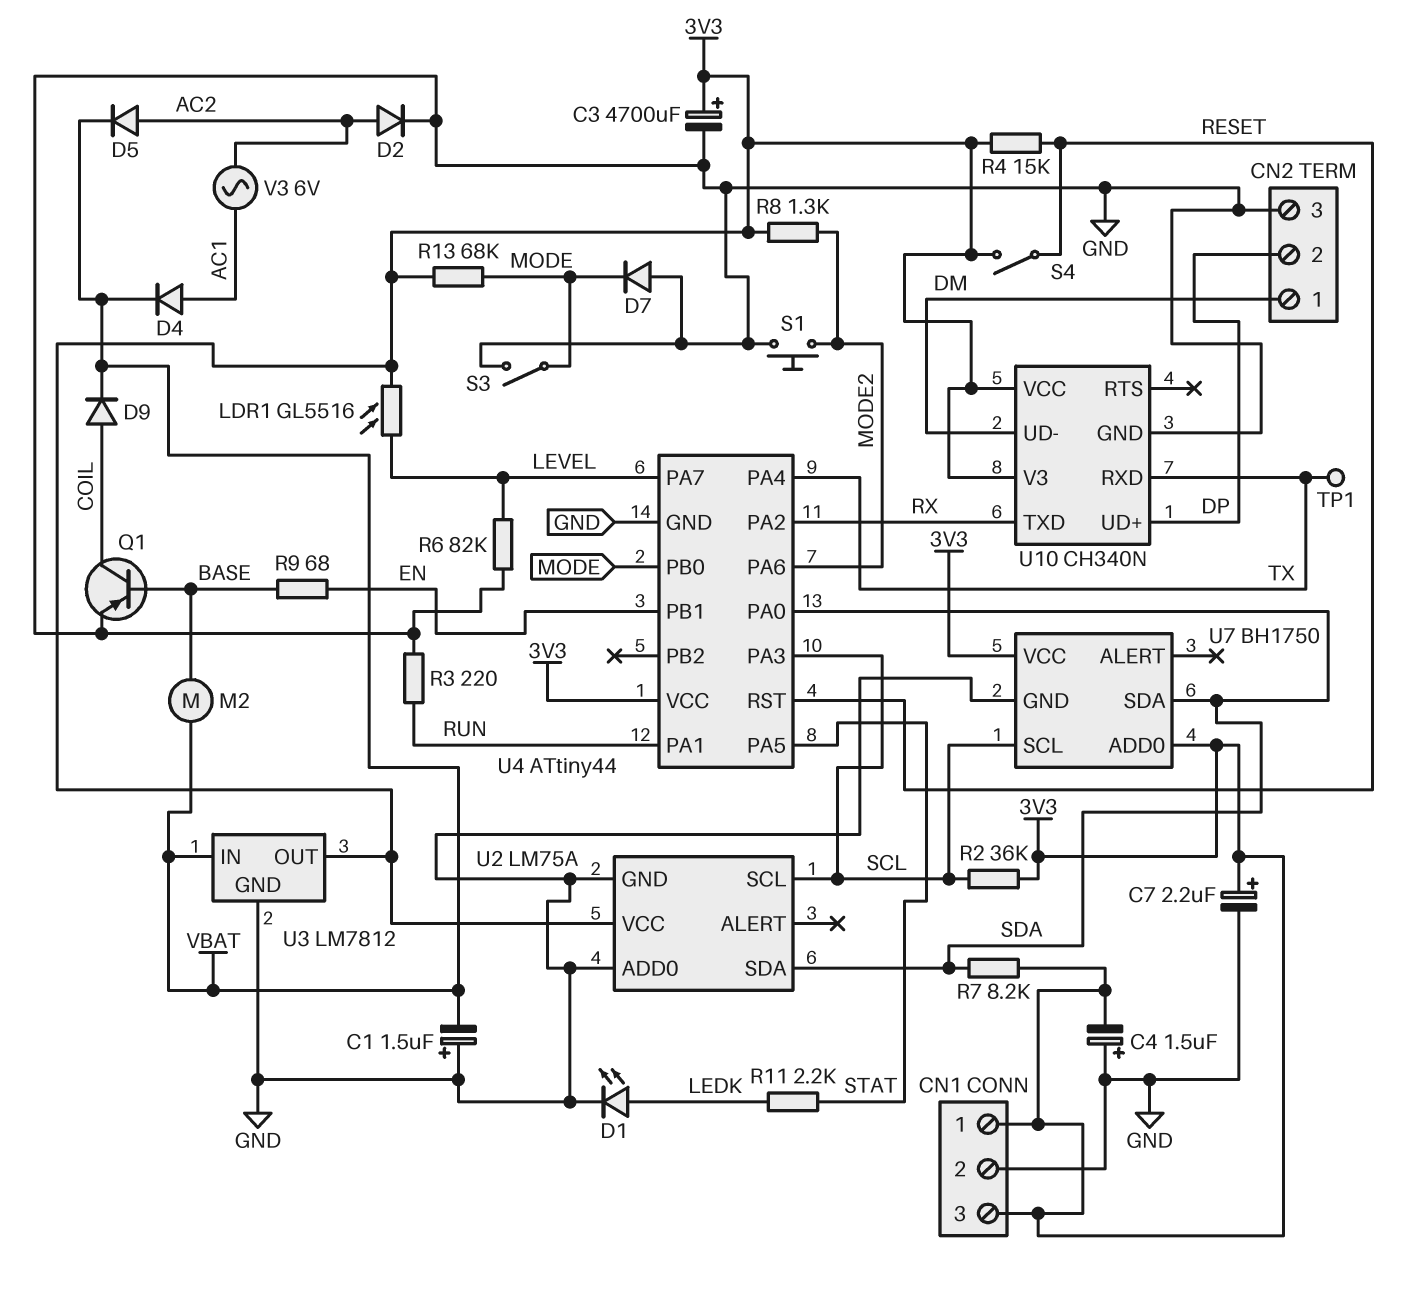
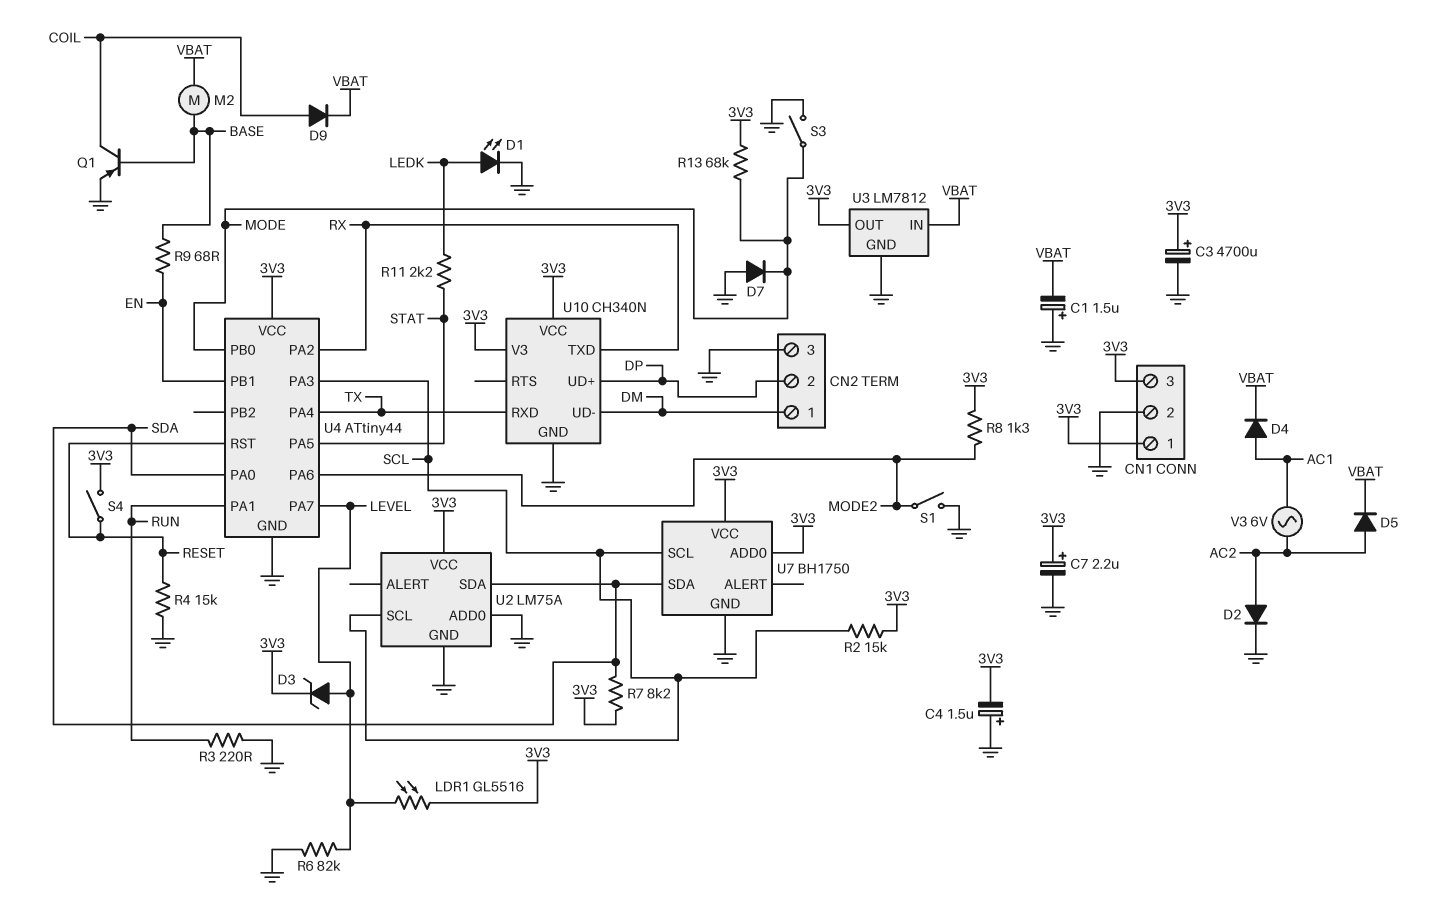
D3: none -> zener (A LEVEL, K 3V3)
R2: 36k (3V3, SCL) -> 15k (3V3, SCL)
R4: 15k (3V3, RESET) -> 15k (GND, RESET)
S1: button (GND, MODE2) -> switch (GND, MODE2)
TP1: test point (TX) -> none

